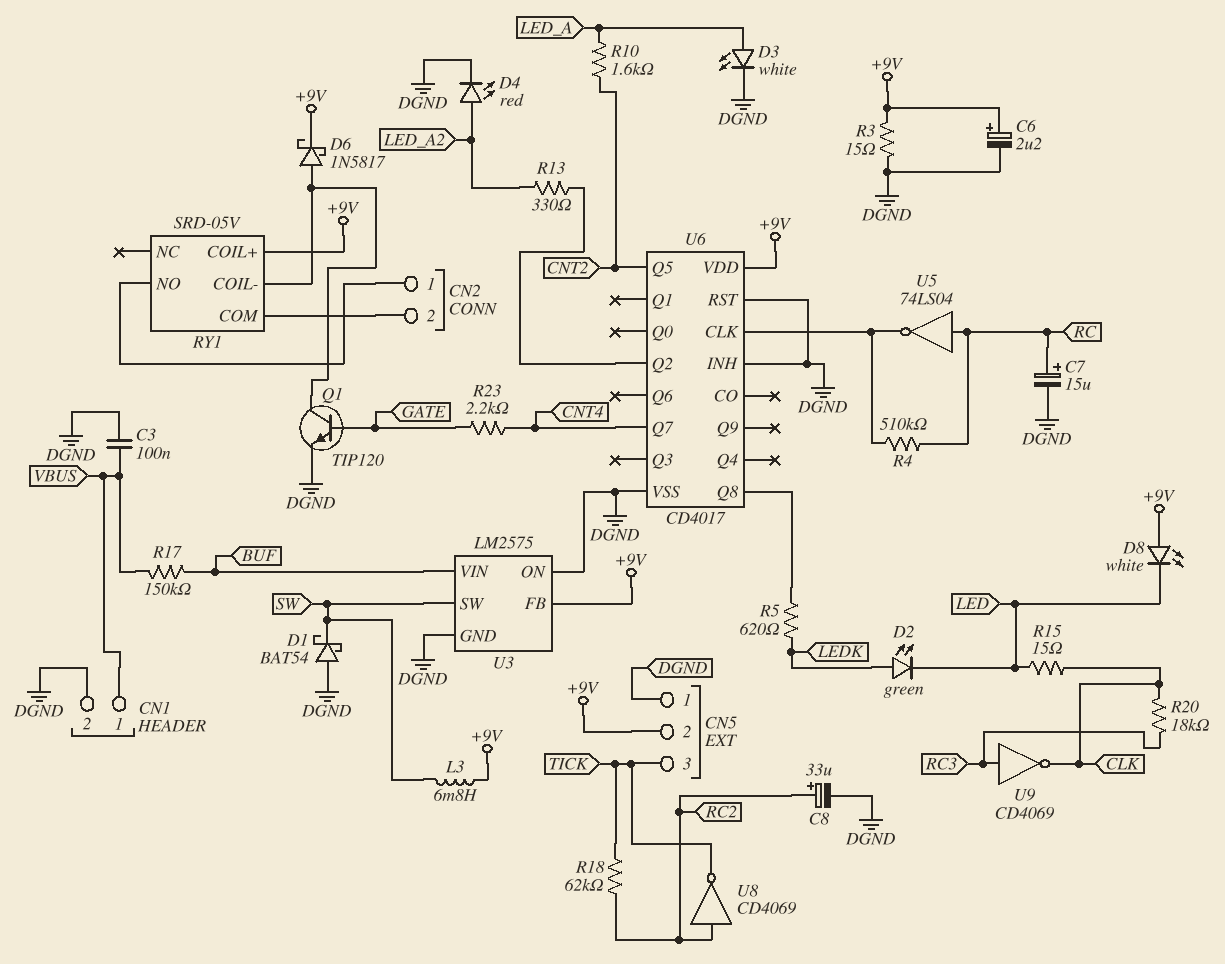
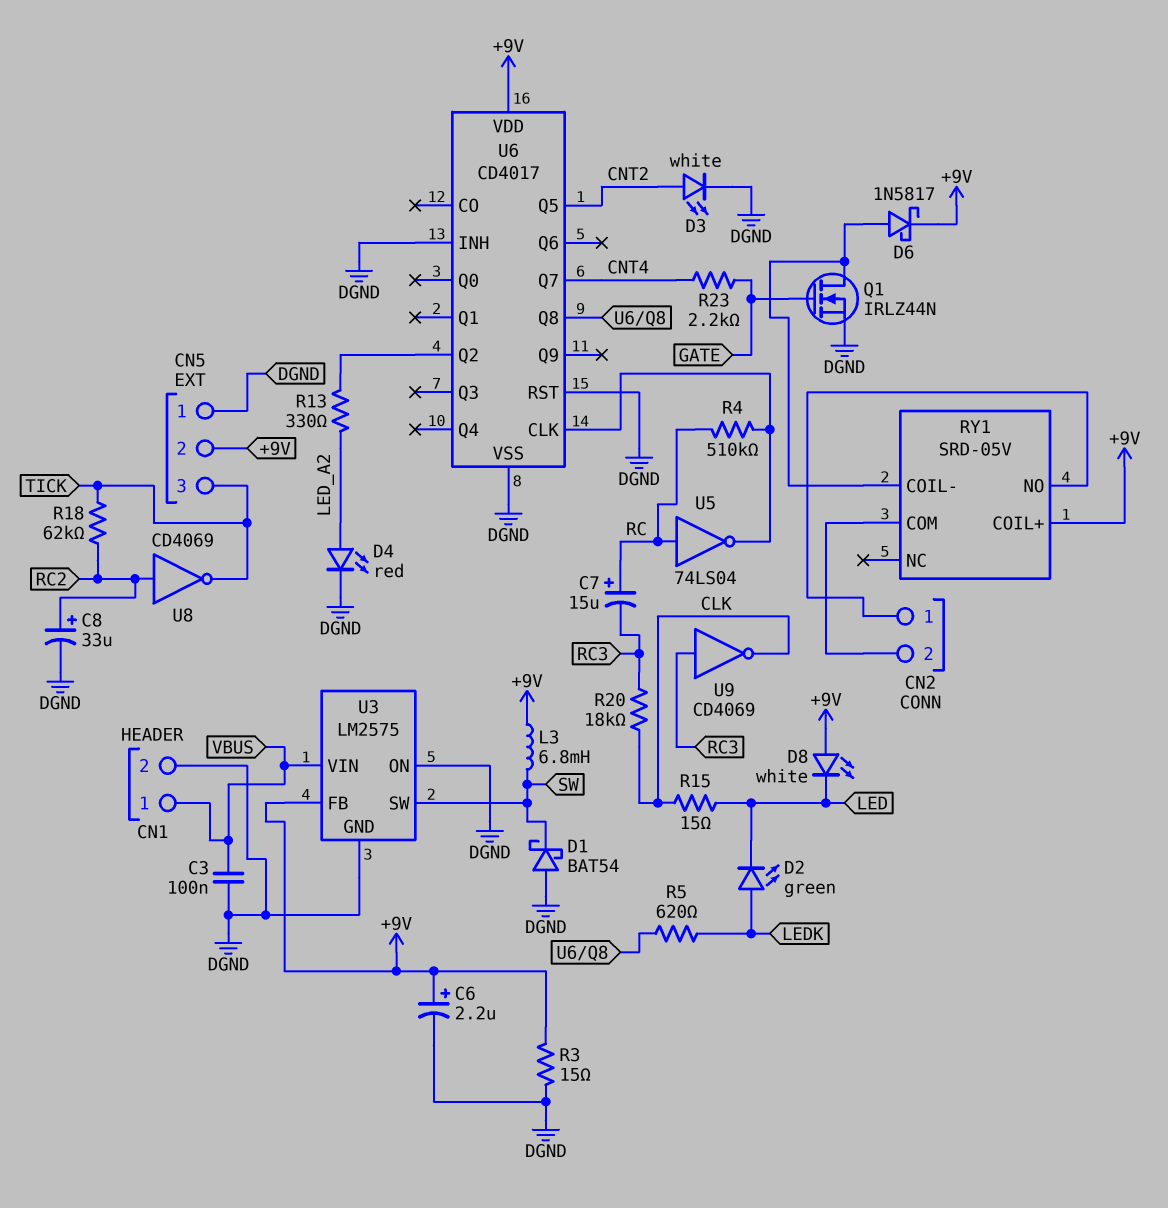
C7: 15uF (plus RC, minus DGND) -> 15uF (plus RC, minus RC3)
D3: LED white (A LED_A, K DGND) -> LED white (A CNT2, K DGND)
Q1: NPN TIP120 (B GATE, C RY1/COIL-, E DGND) -> NMOS IRLZ44N (G GATE, D RY1/COIL-, S DGND)
R10: 1.6k (CNT2, LED_A) -> none
R17: 150k (BUF, VBUS) -> none
U3 pin VIN: BUF -> VBUS

